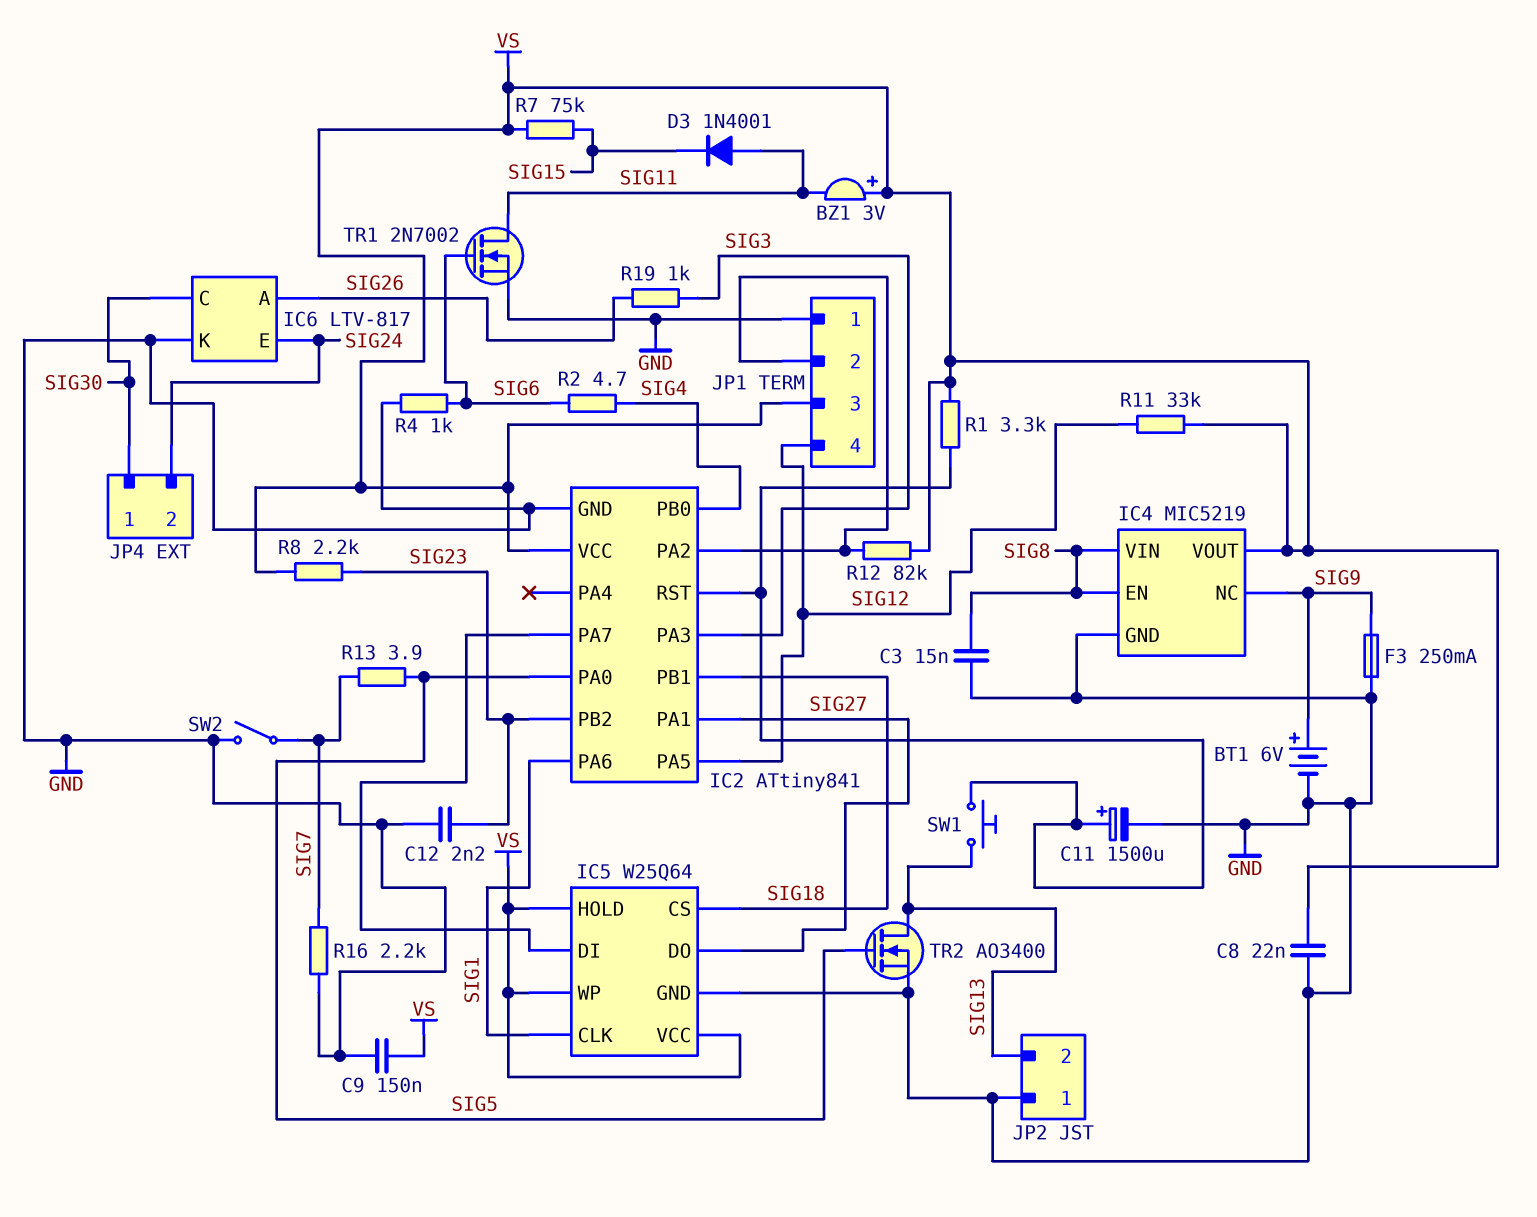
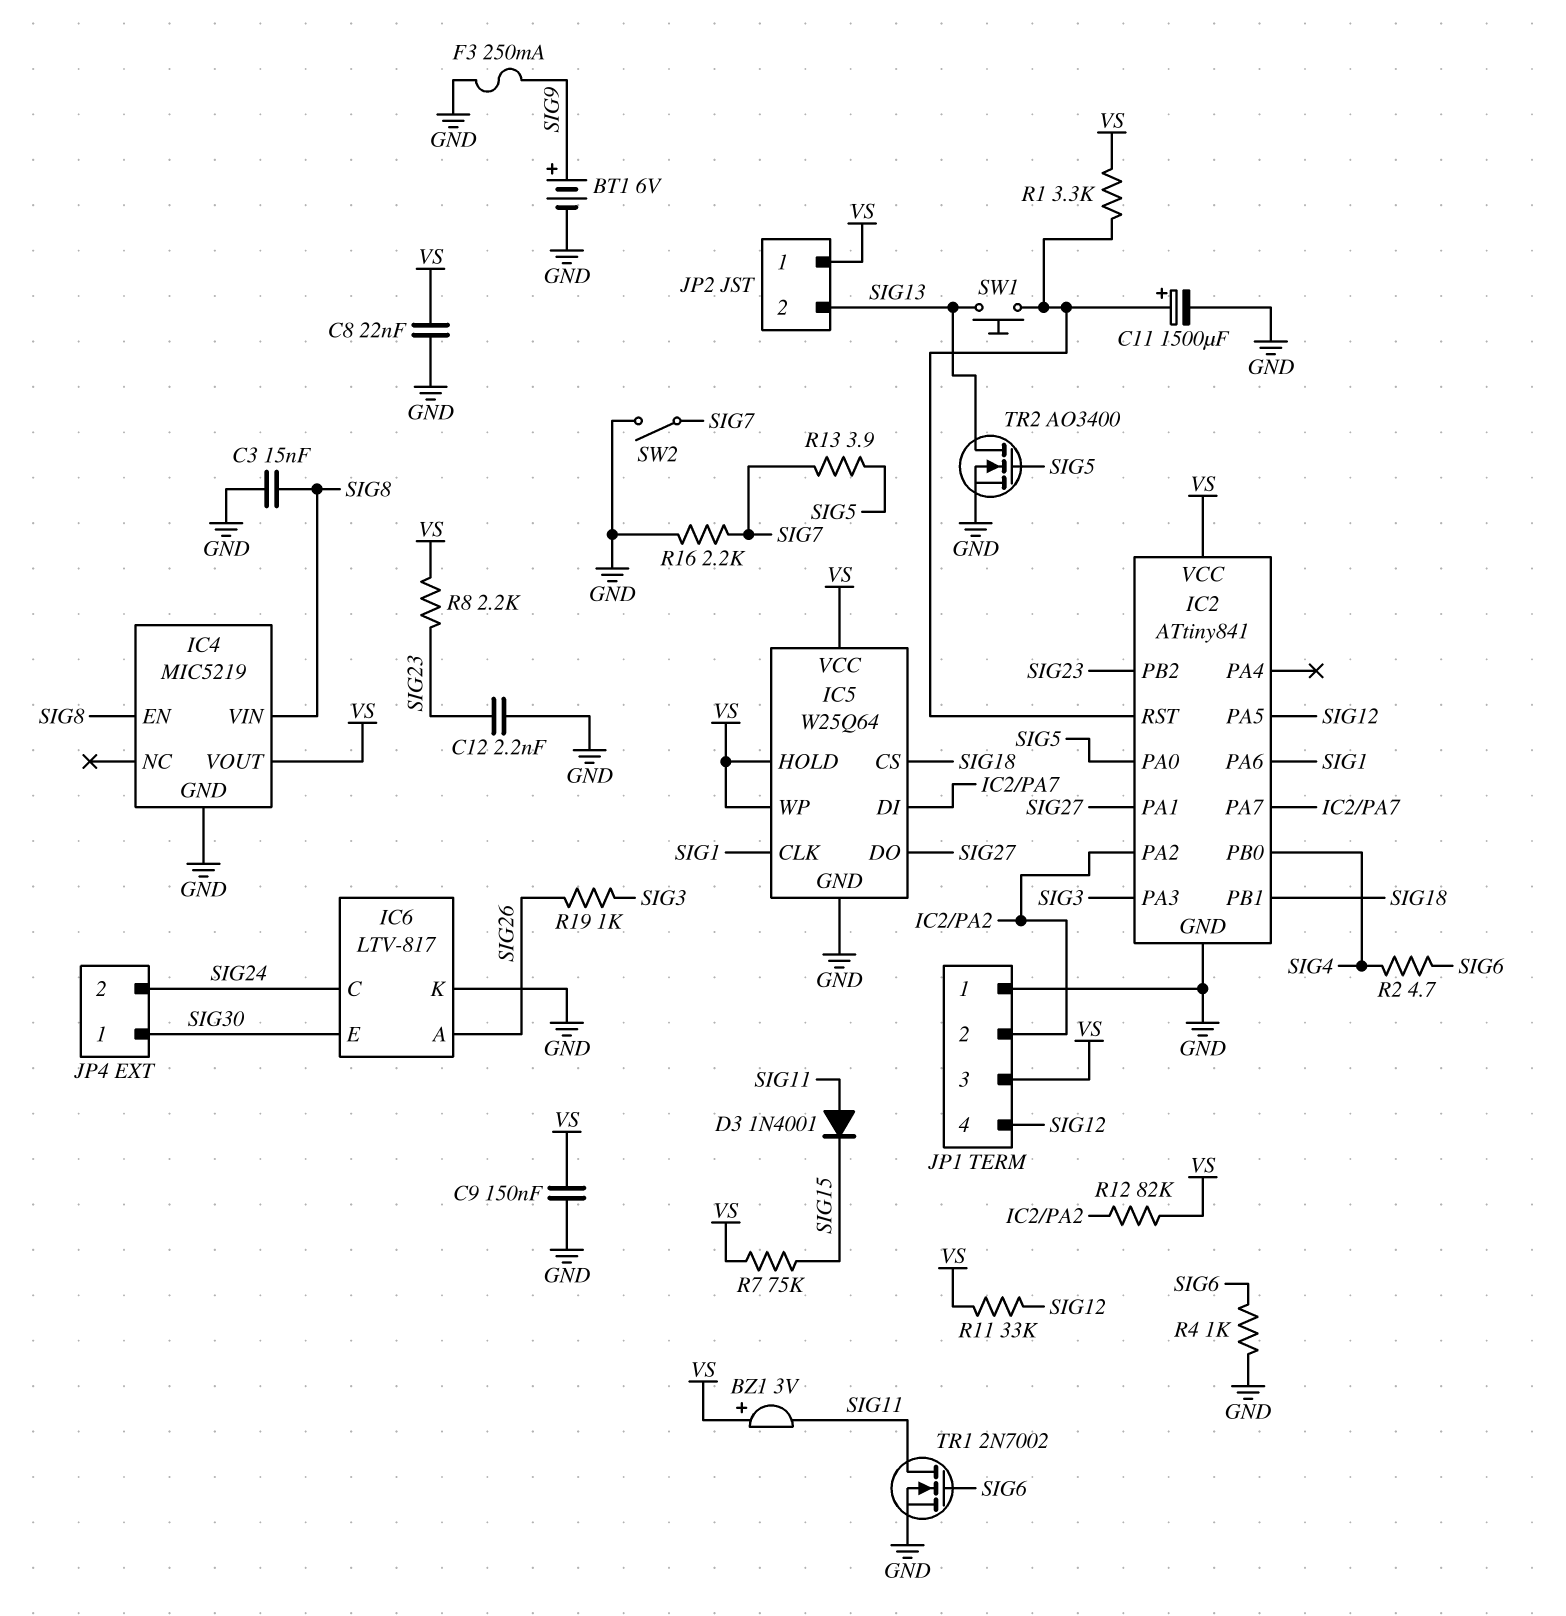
IC4 pin NC: SIG9 -> none
IC6 pin C: SIG30 -> SIG24
IC6 pin E: SIG24 -> SIG30
JP2 pin 1: GND -> VS

